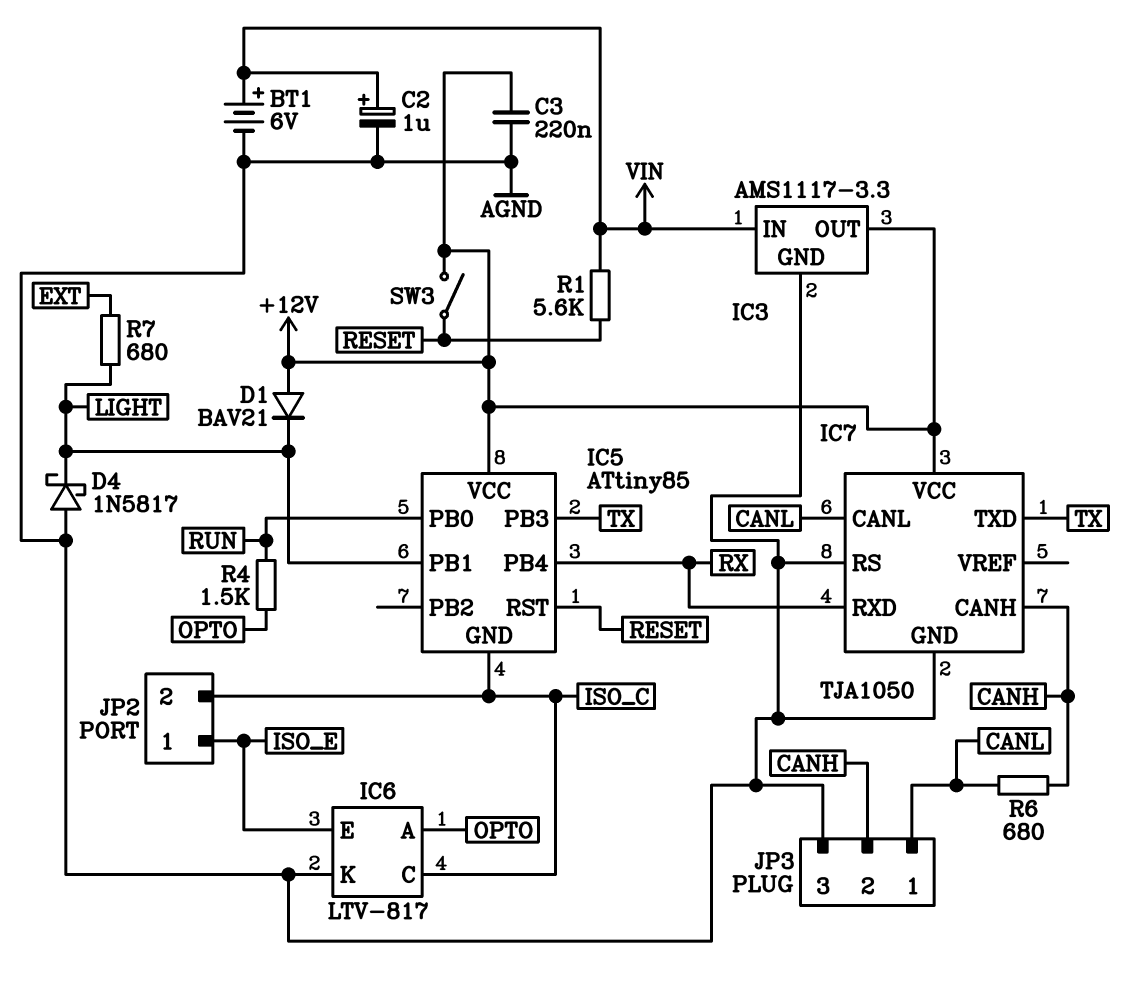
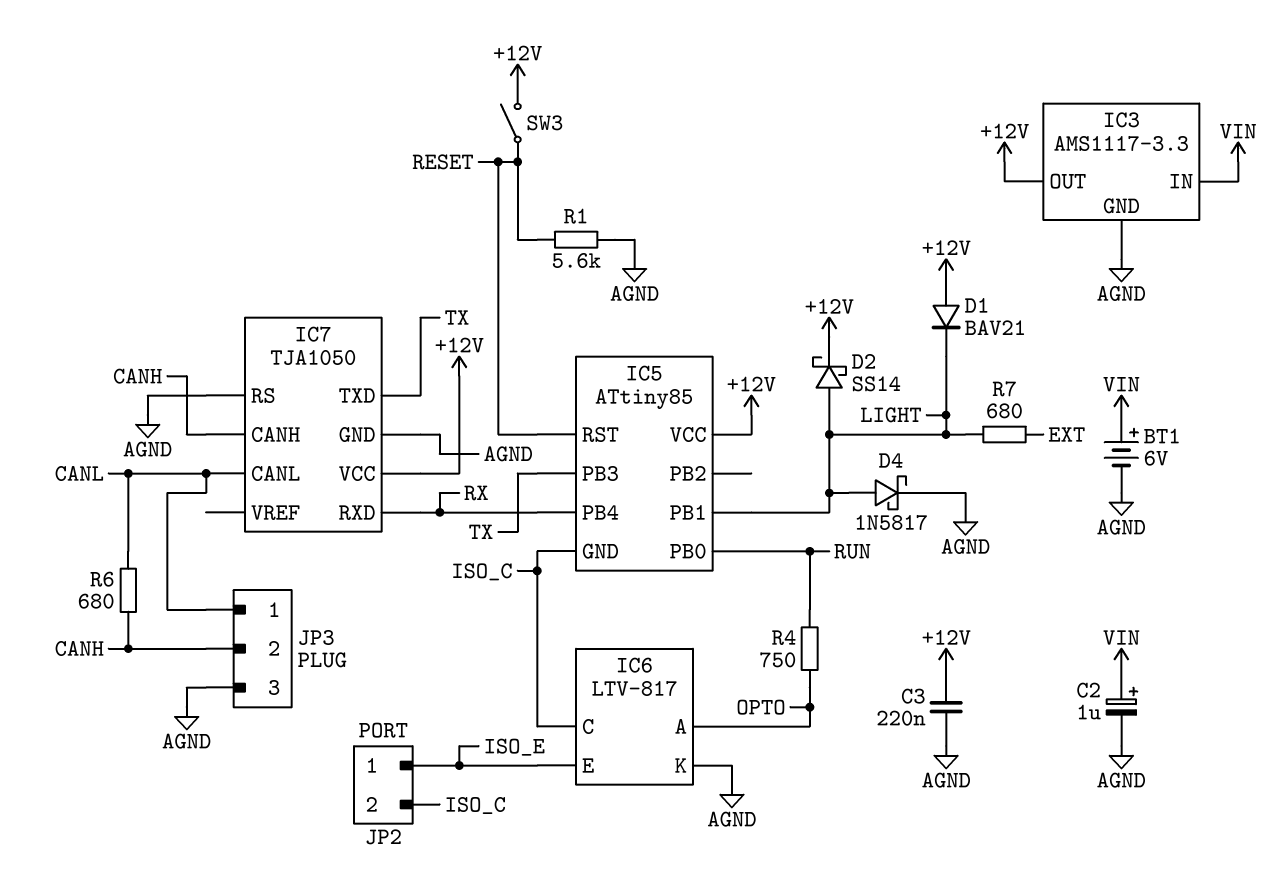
D2: none -> schottky SS14 (A LIGHT, K +12V)
D4: schottky 1N5817 (A AGND, K LIGHT) -> schottky 1N5817 (A LIGHT, K AGND)
R1: 5.6k (RESET, VIN) -> 5.6k (AGND, RESET)
R4: 1.5k (OPTO, RUN) -> 750 (OPTO, RUN)

